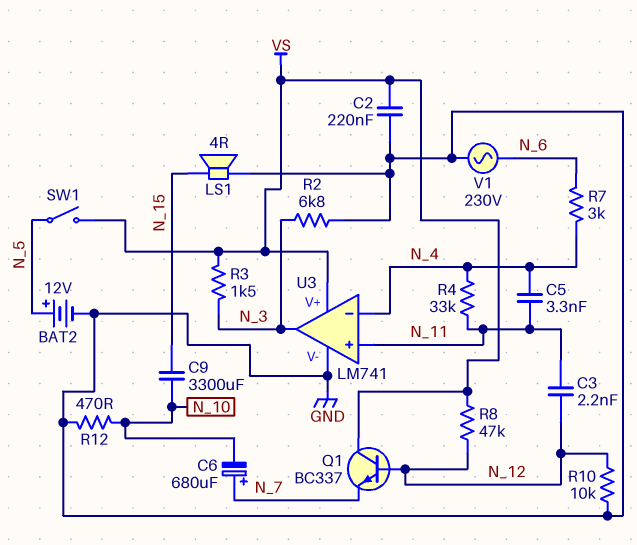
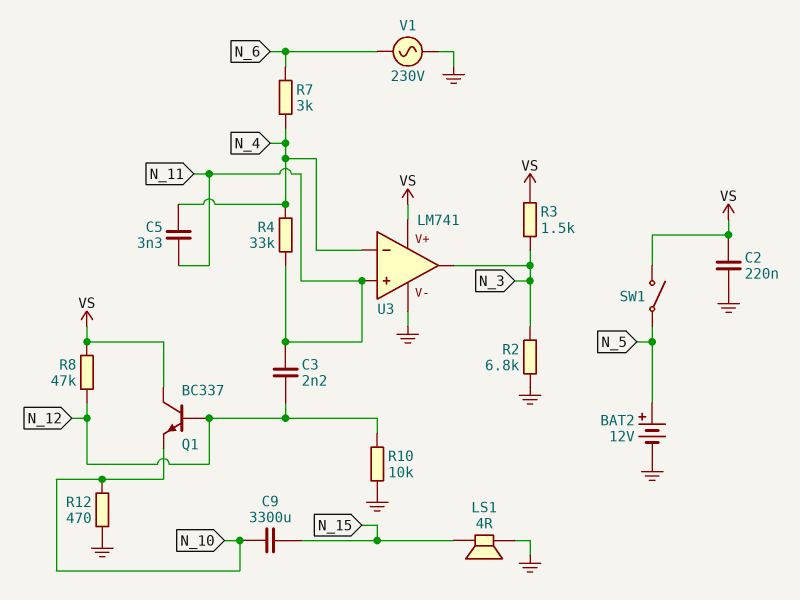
C6: 680uF (plus N_7, minus N_10) -> none
Q1: NPN BC337 (B N_12, C VS, E N_7) -> NPN BC337 (B N_12, C VS, E N_10)

